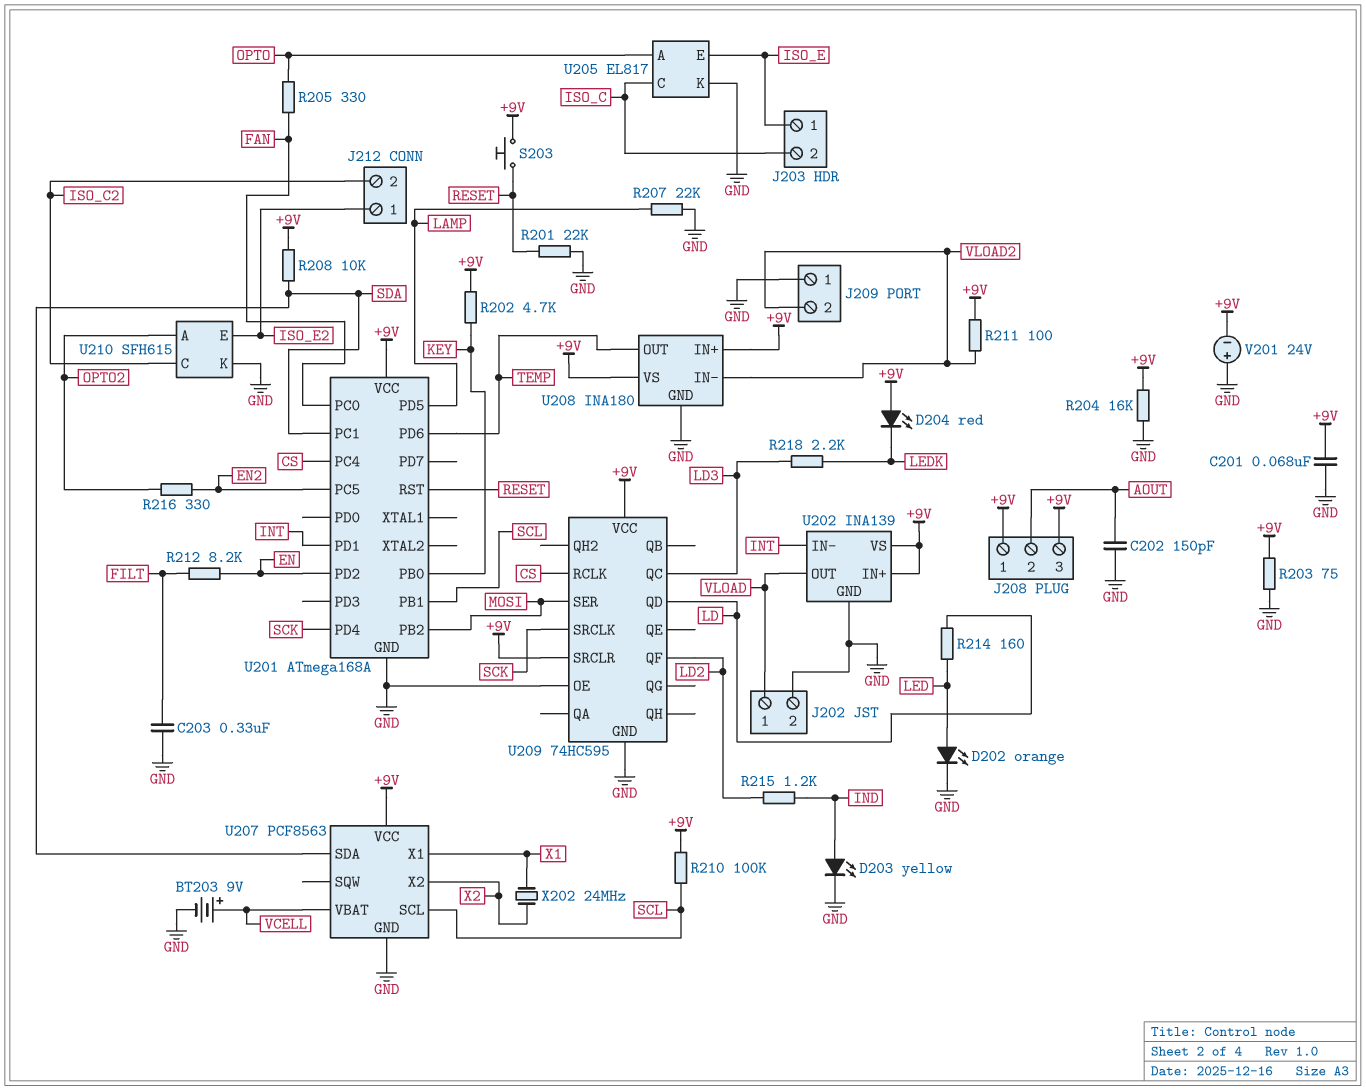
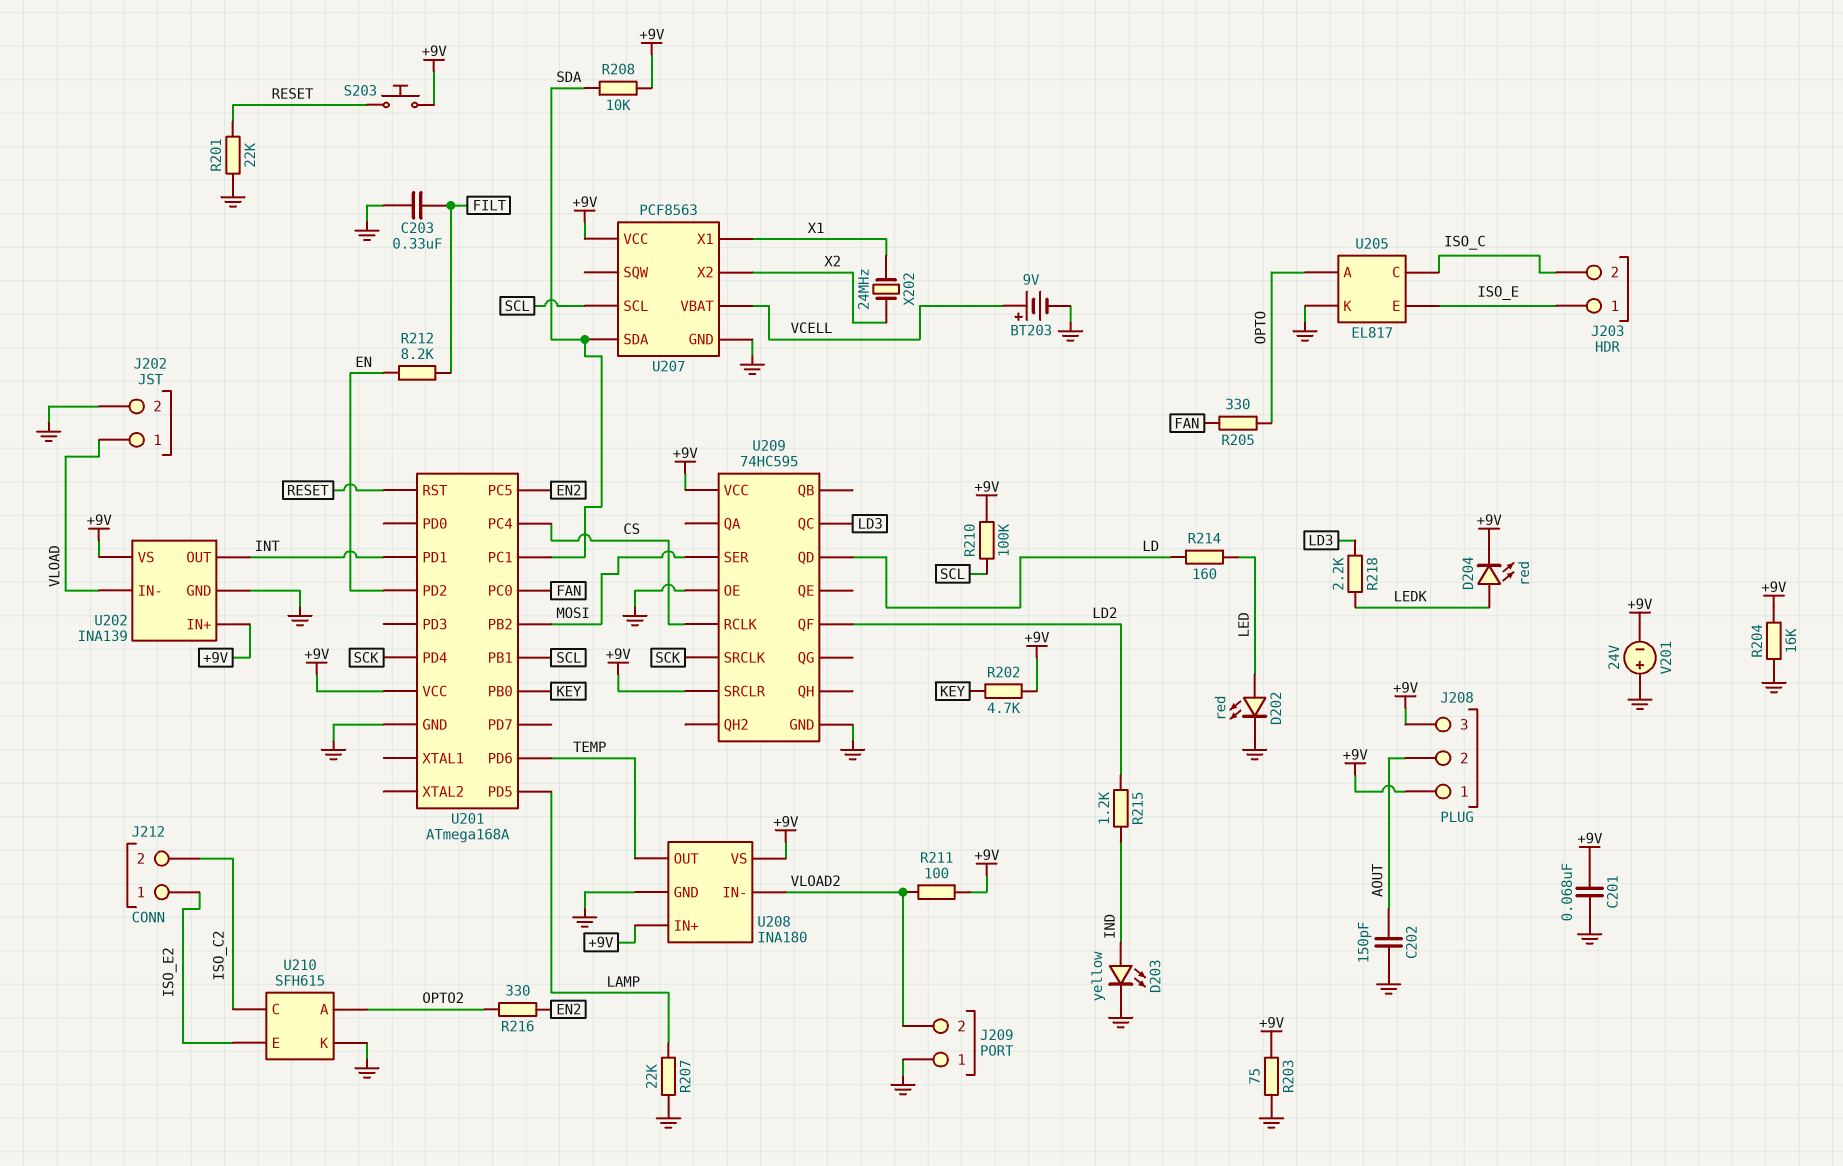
D202: LED orange (A LED, K GND) -> LED red (A LED, K GND)
D204: LED red (A +9V, K LEDK) -> LED red (A LEDK, K +9V)
U202 pin IN-: INT -> VLOAD
U202 pin OUT: VLOAD -> INT

